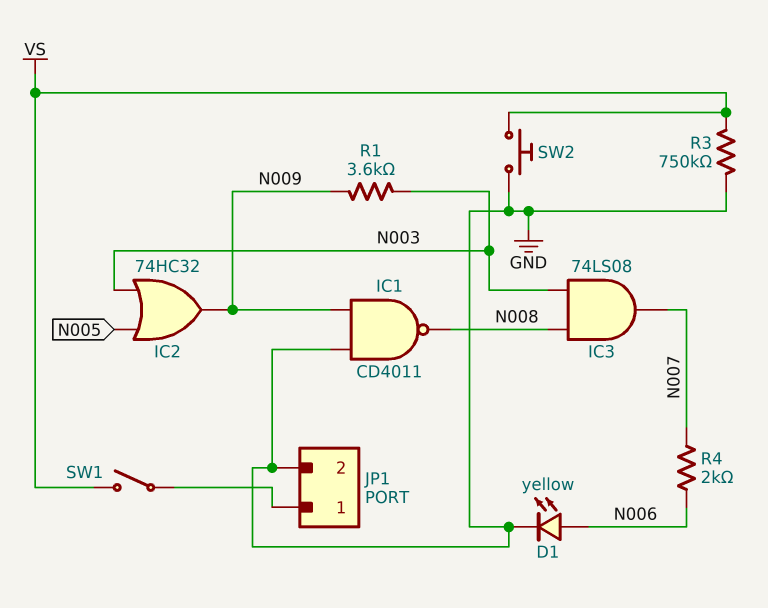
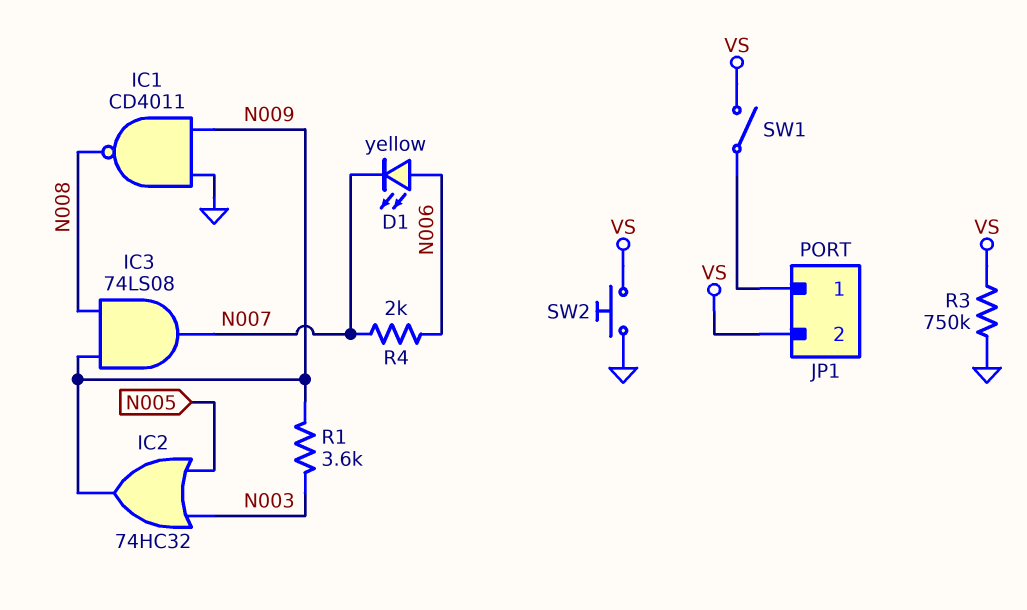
D1: LED yellow (A N006, K GND) -> LED yellow (A N006, K N007)
IC3: AND 74LS08 (in N003, in N008, out N007) -> AND 74LS08 (in N008, in N009, out N007)
JP1 pin 2: GND -> VS

